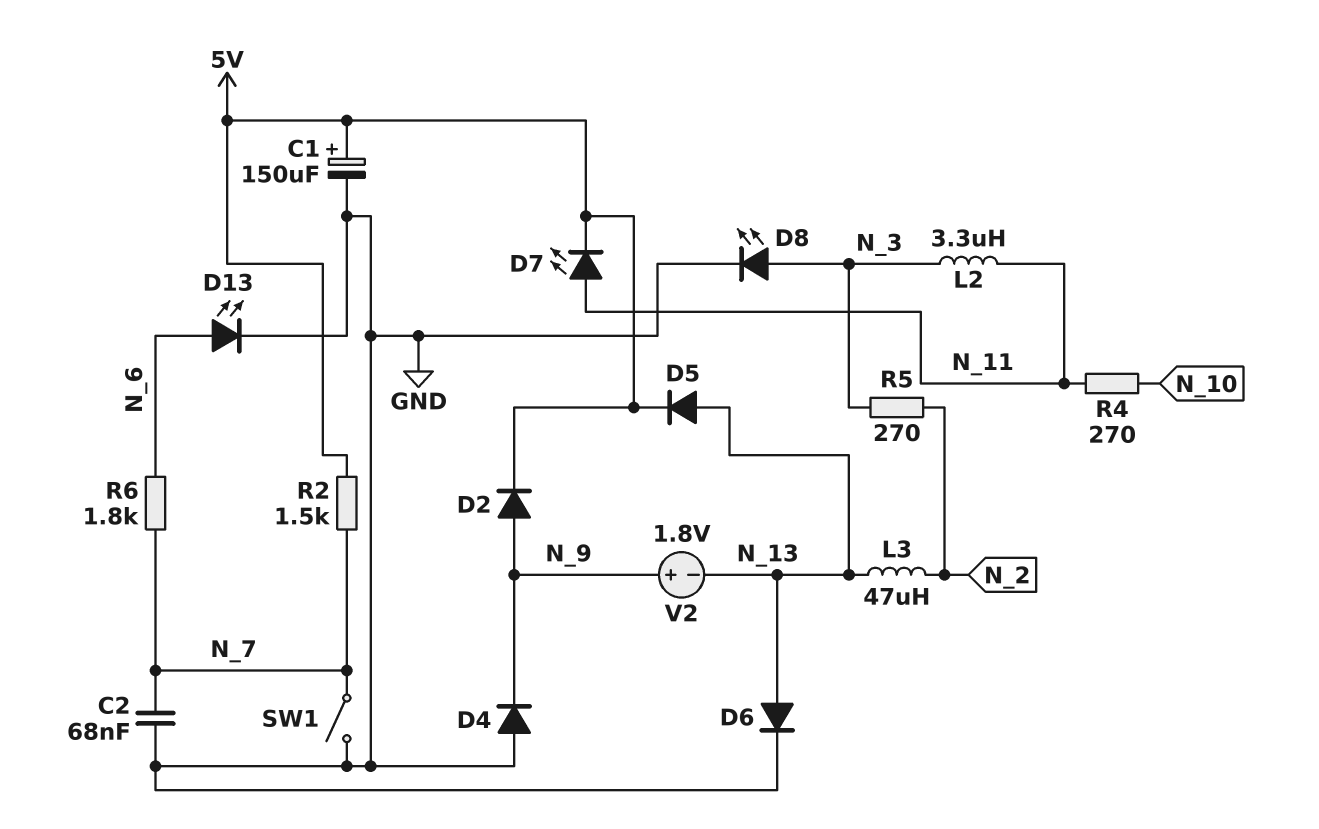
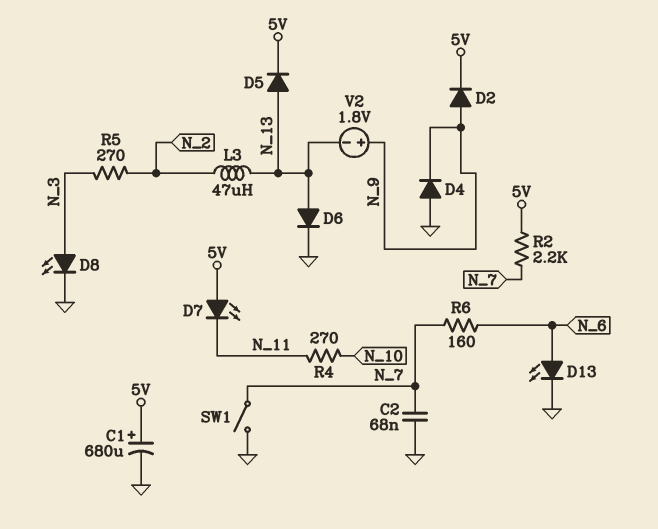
C1: 150uF (plus 5V, minus GND) -> 680uF (plus 5V, minus GND)
D7: LED (A N_11, K 5V) -> LED (A 5V, K N_11)
L2: 3.3uH (N_3, N_11) -> none
R2: 1.5k (5V, N_7) -> 2.2k (5V, N_7)
R6: 1.8k (N_6, N_7) -> 160 (N_6, N_7)

